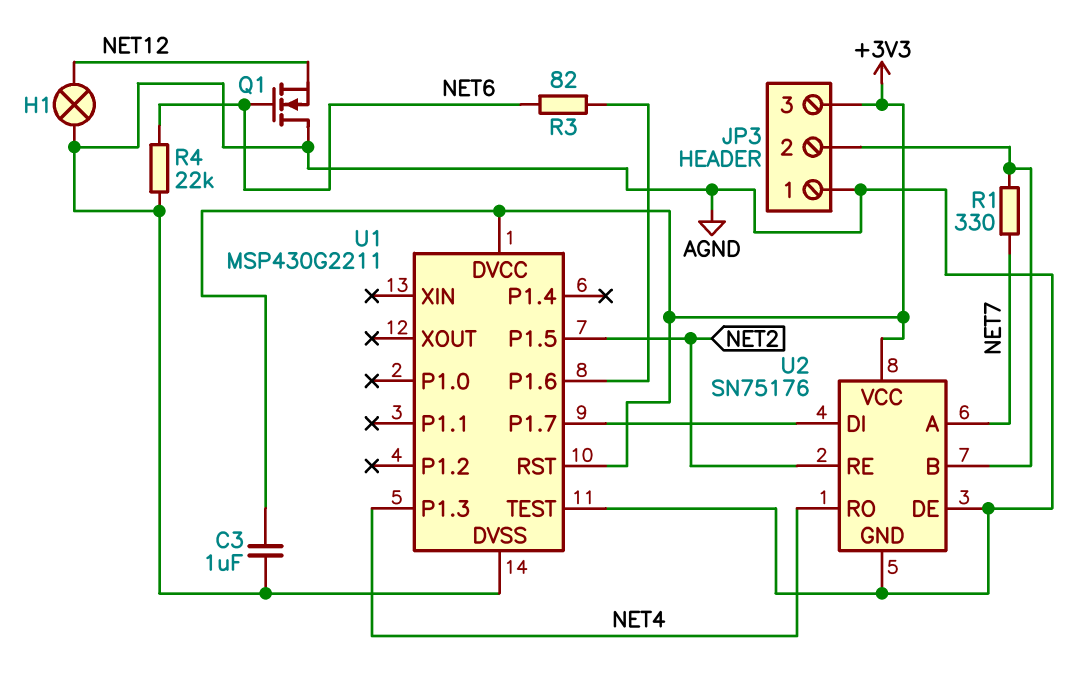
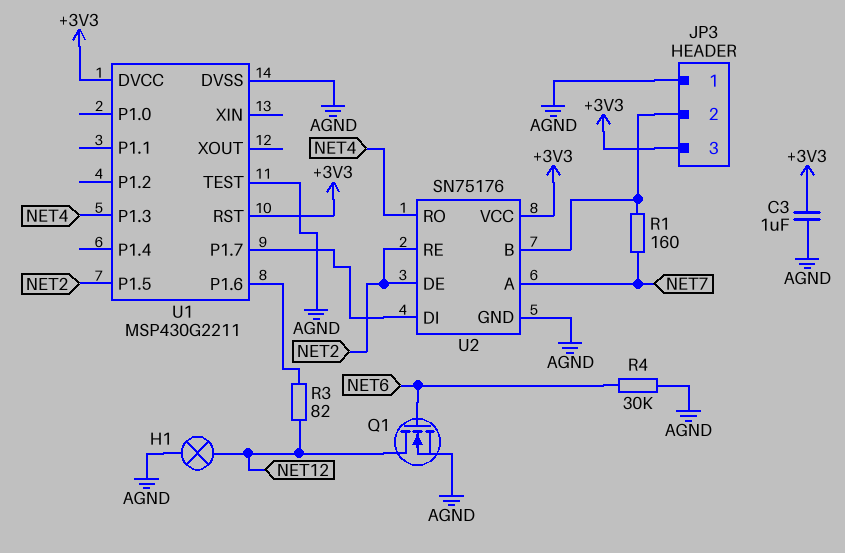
Q1: NMOS (G NET6, D AGND, S NET12) -> NMOS (G NET6, D NET12, S AGND)
R1: 330 (JP3/2, NET7) -> 160 (JP3/2, NET7)
R3: 82 (NET6, U1/P1.6) -> 82 (NET12, U1/P1.6)
R4: 22k (AGND, NET6) -> 30k (AGND, NET6)
U2 pin DE: AGND -> NET2

